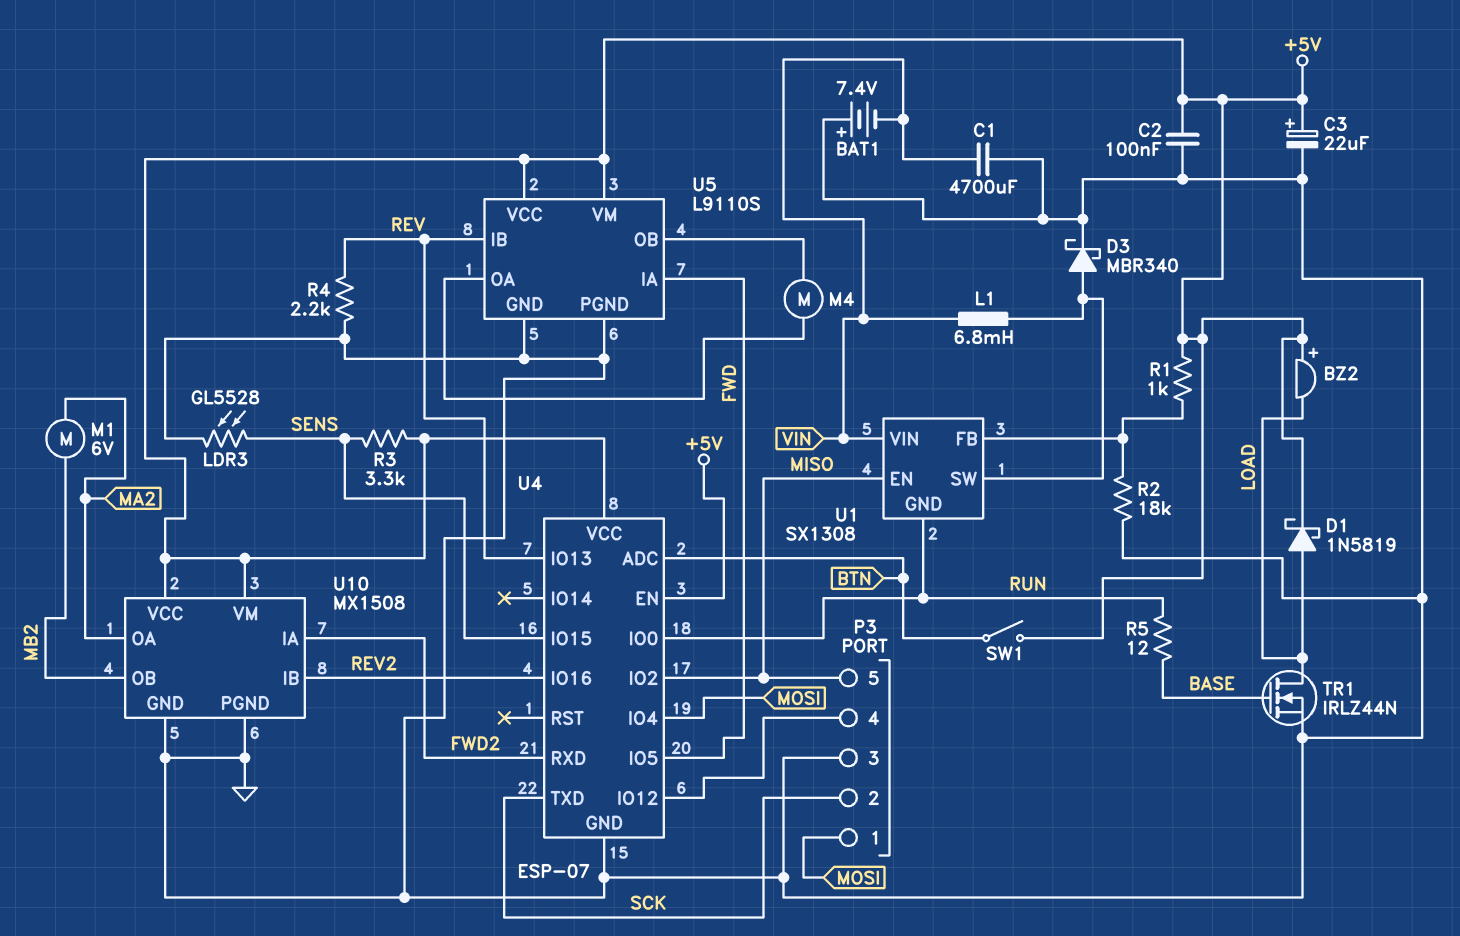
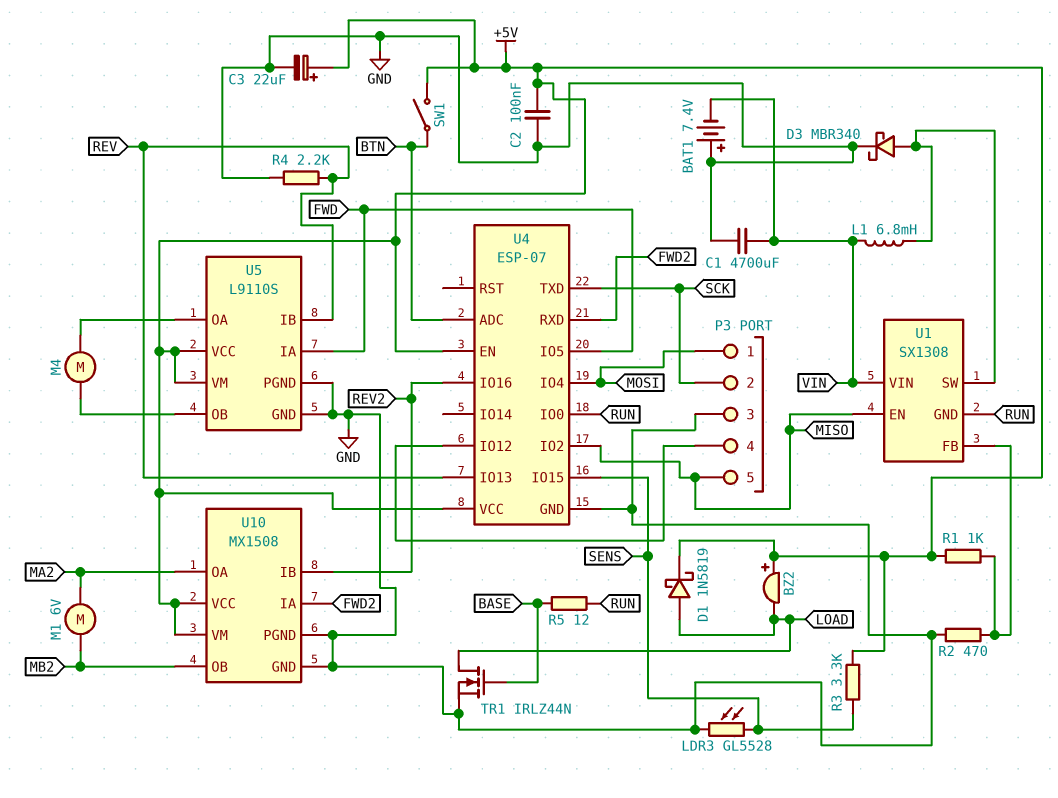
R2: 18k (GND, U1/FB) -> 470 (GND, U1/FB)

